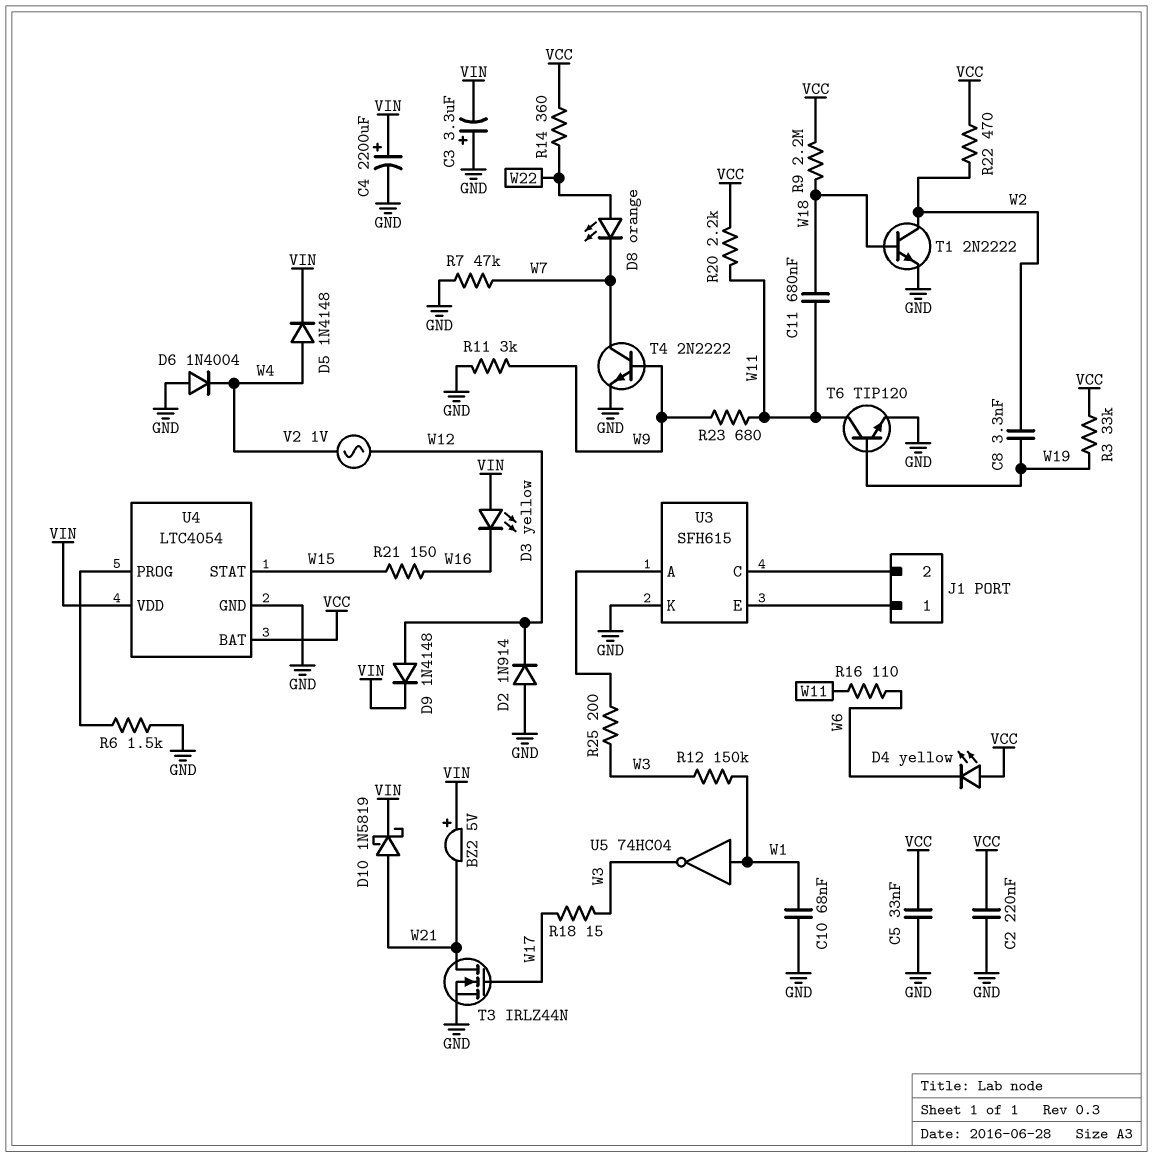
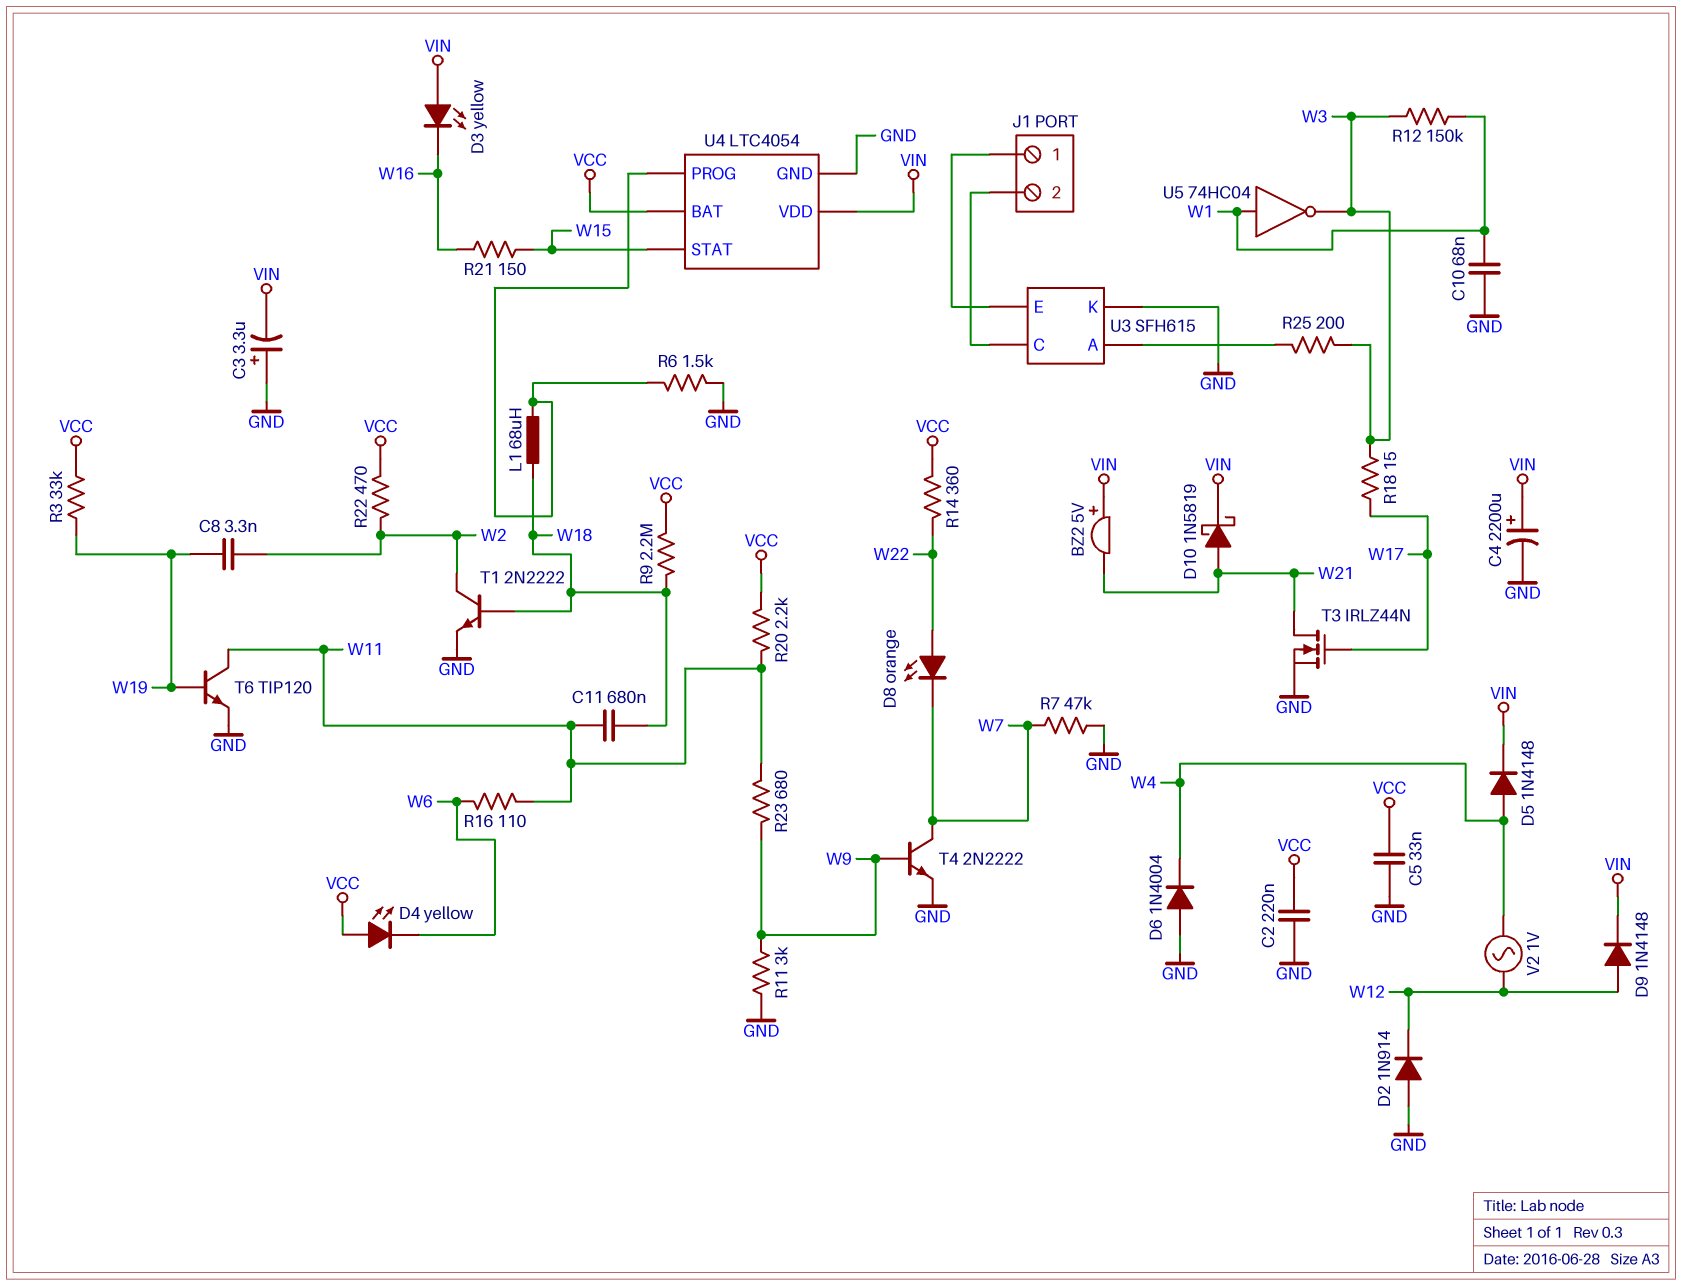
L1: none -> 68uH (U4/PROG, W18)

